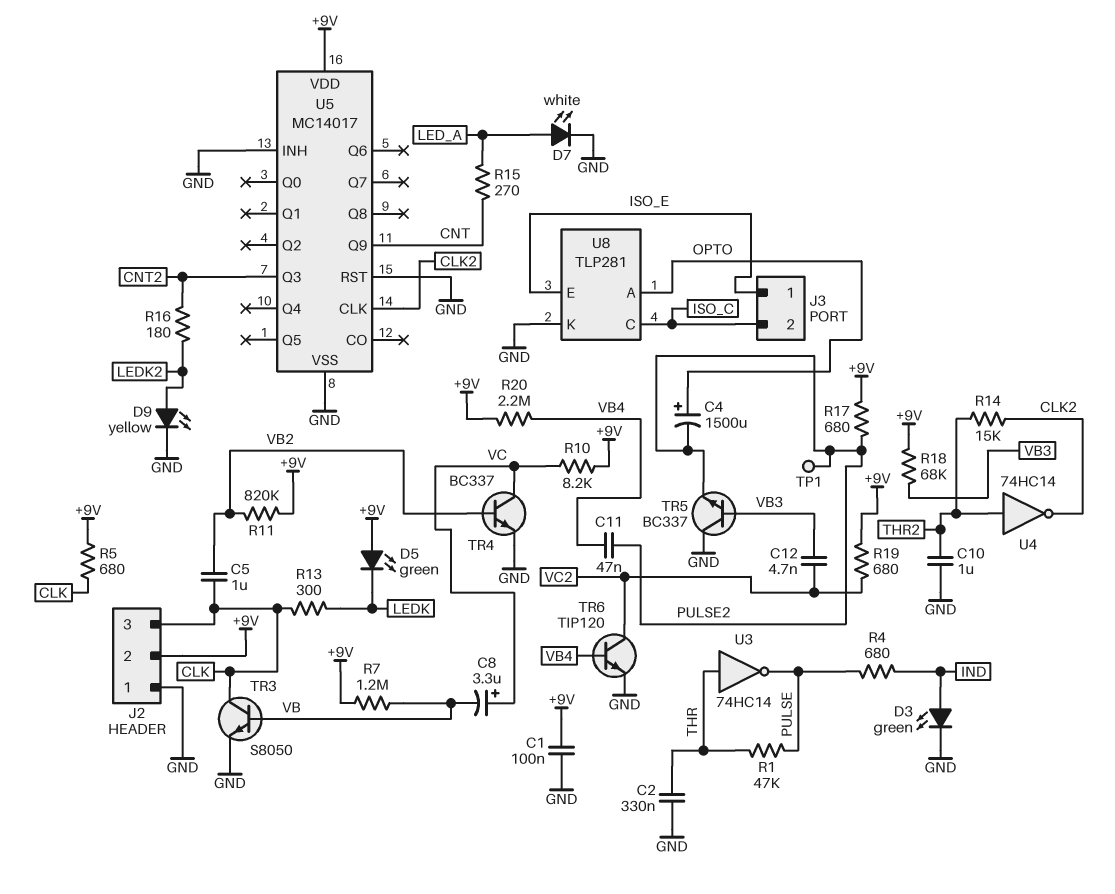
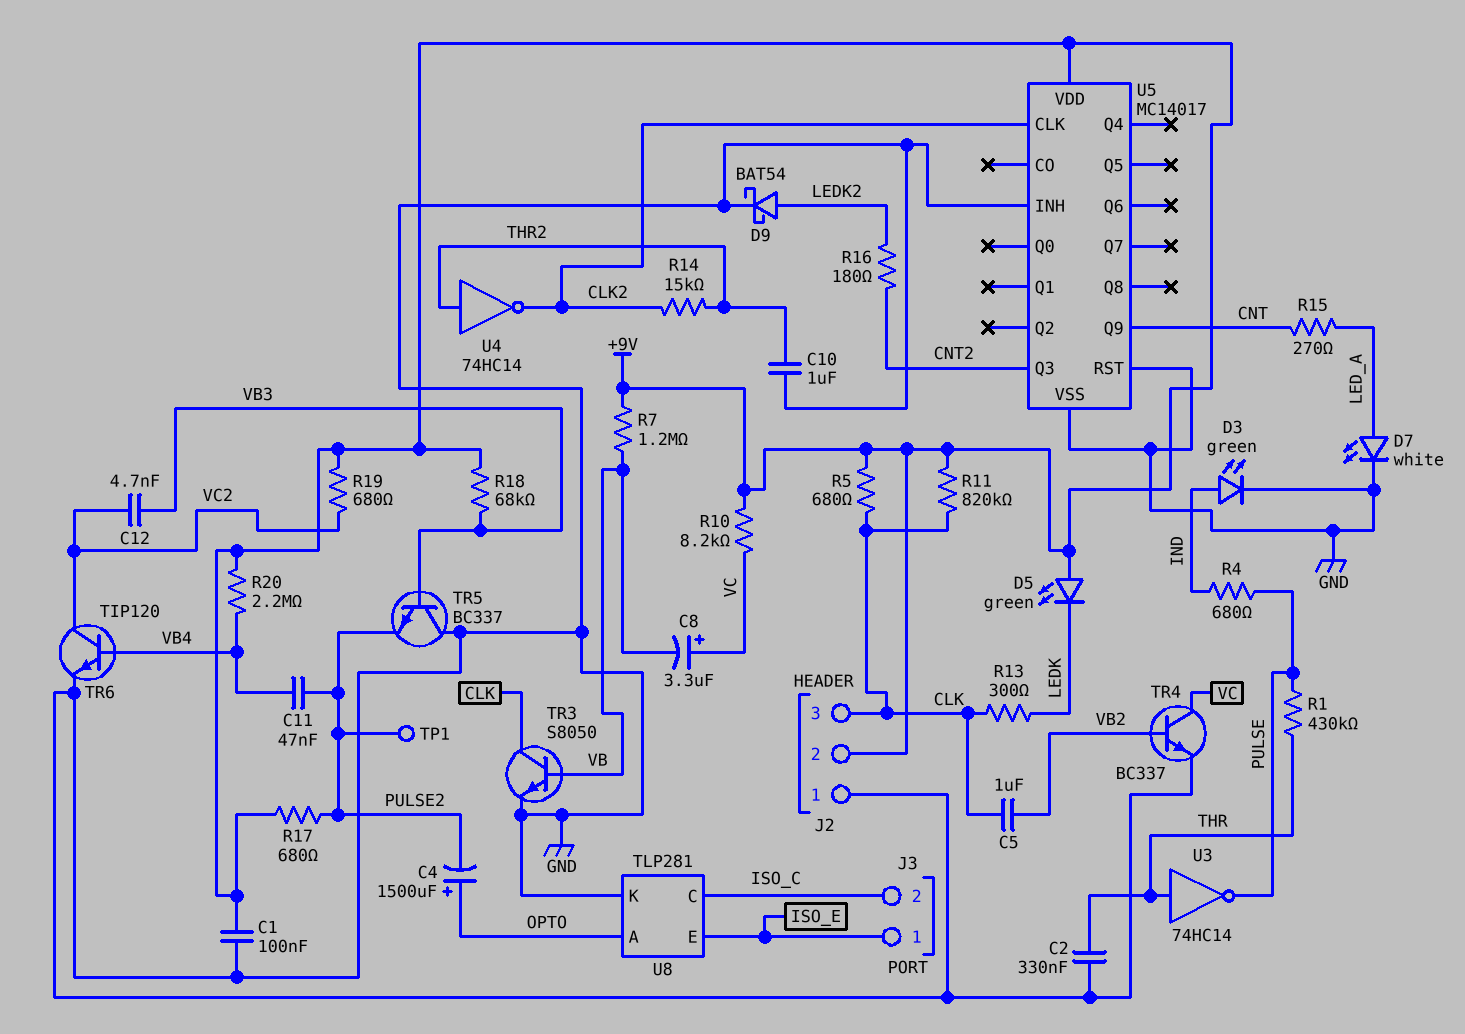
D9: LED yellow (A LEDK2, K GND) -> schottky BAT54 (A LEDK2, K GND)
R1: 47k (PULSE, THR) -> 430k (PULSE, THR)
R11: 820k (+9V, VB2) -> 820k (+9V, CLK)

